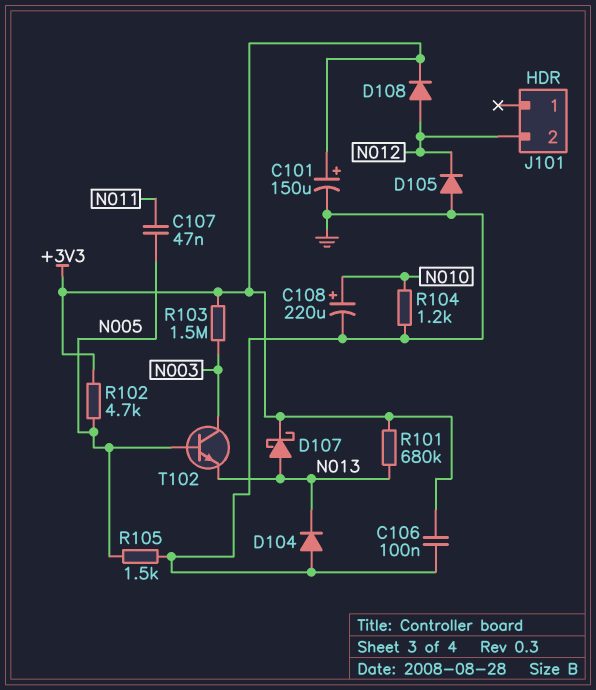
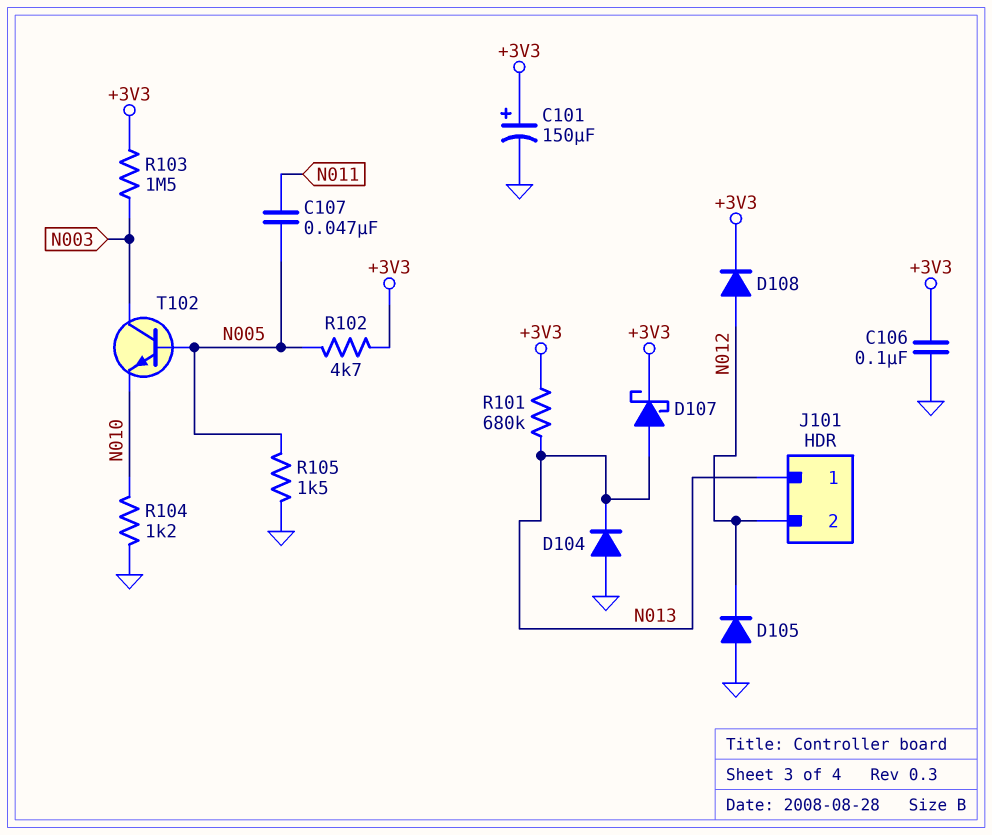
C108: 220uF (plus N010, minus GND) -> none
J101 pin 1: none -> N013
T102: NPN (B N005, C N003, E N013) -> NPN (B N005, C N003, E N010)

